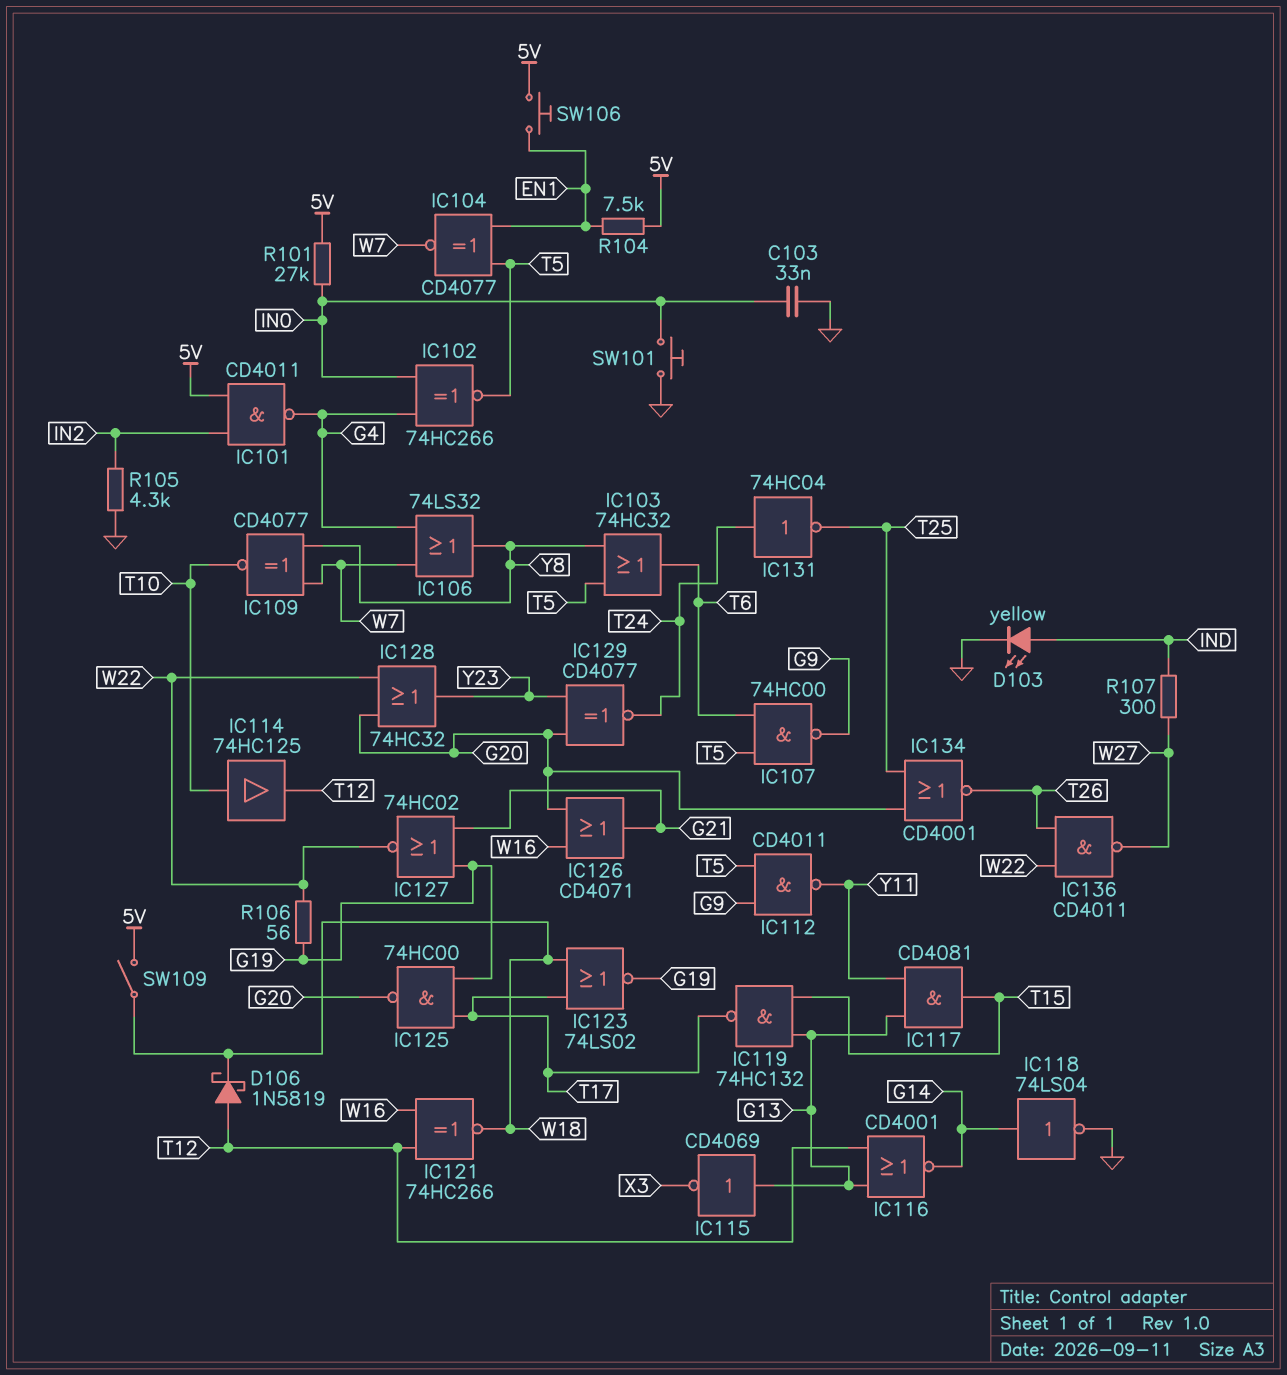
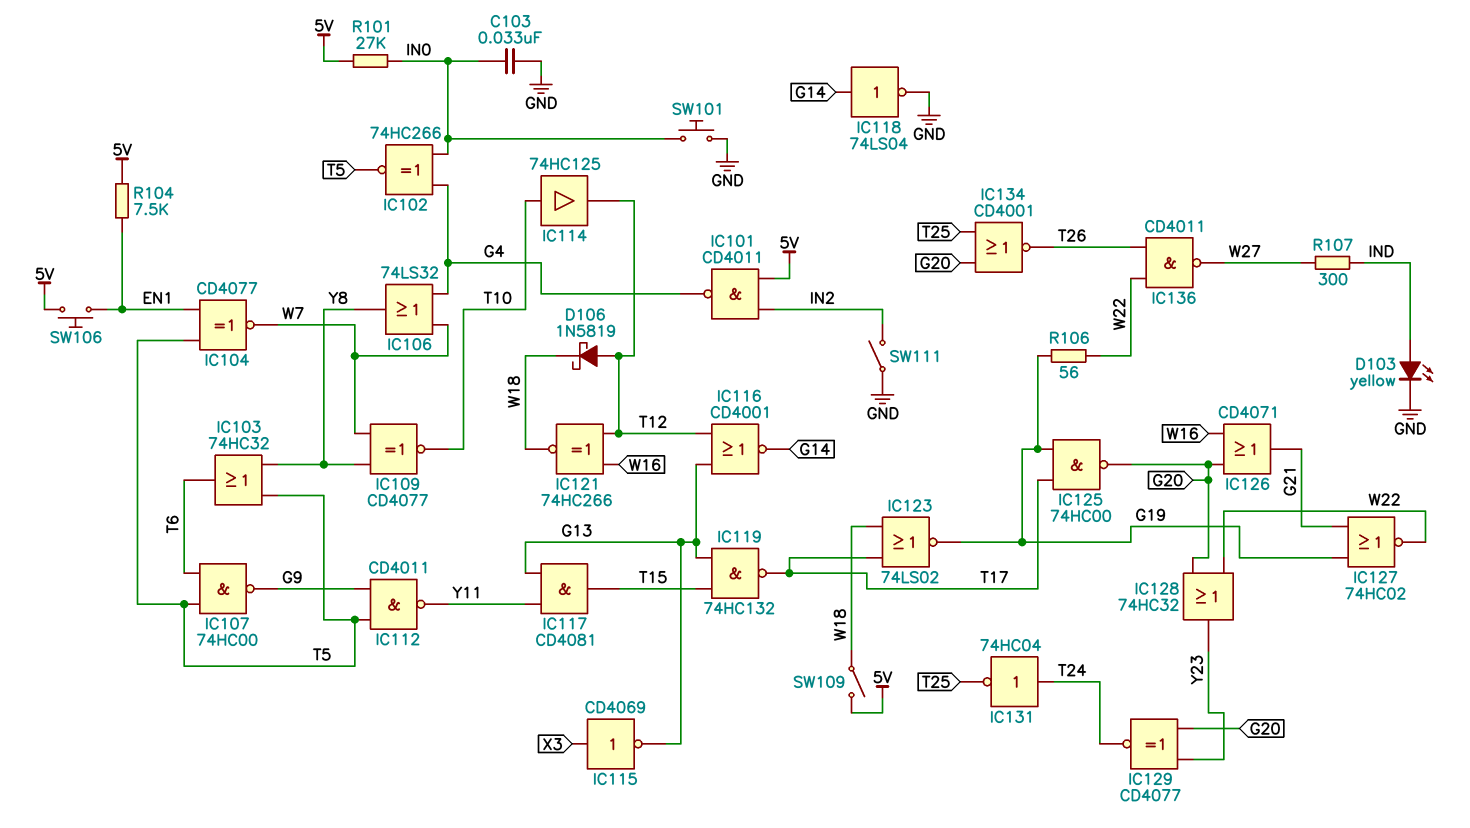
IC115: NOT CD4069 (in G13, out X3) -> NOT CD4069 (in X3, out G13)
R105: 4.3k (GND, IN2) -> none
SW111: none -> switch (GND, IN2)

